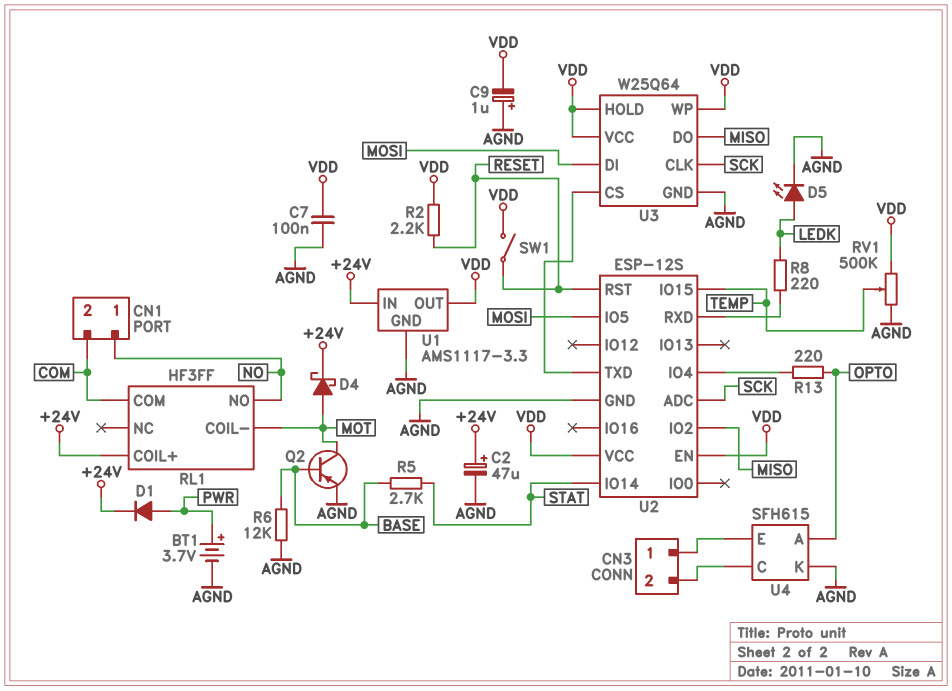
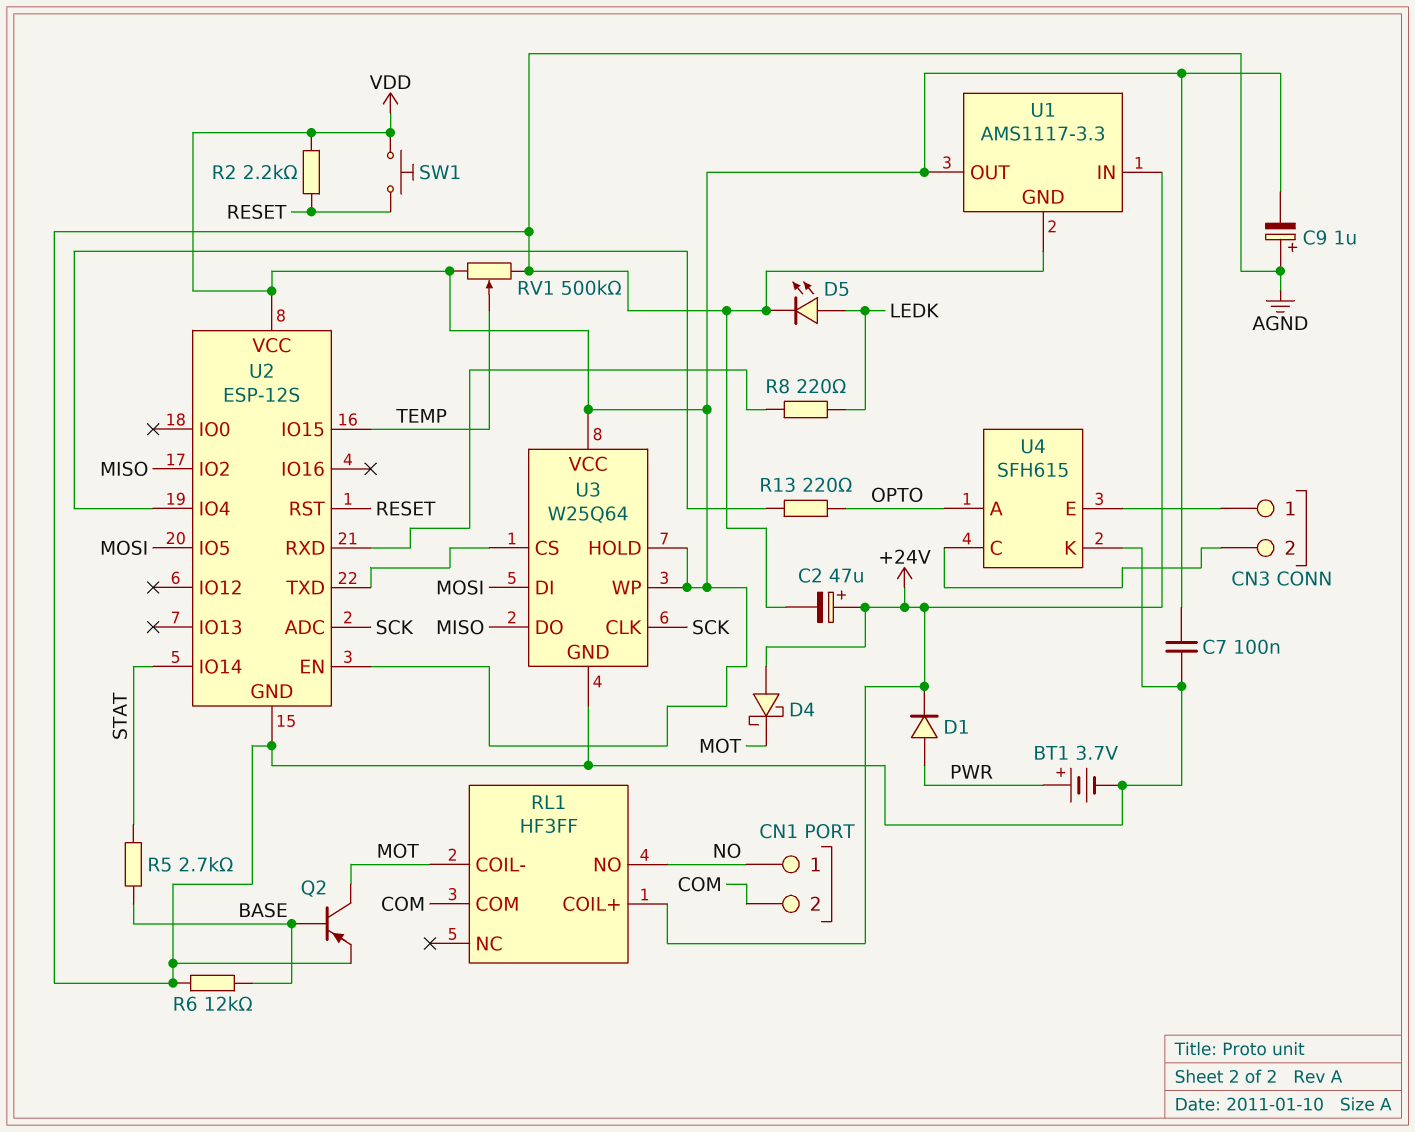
D4: schottky (A MOT, K +24V) -> schottky (A +24V, K MOT)
SW1: switch (RESET, VDD) -> button (RESET, VDD)

